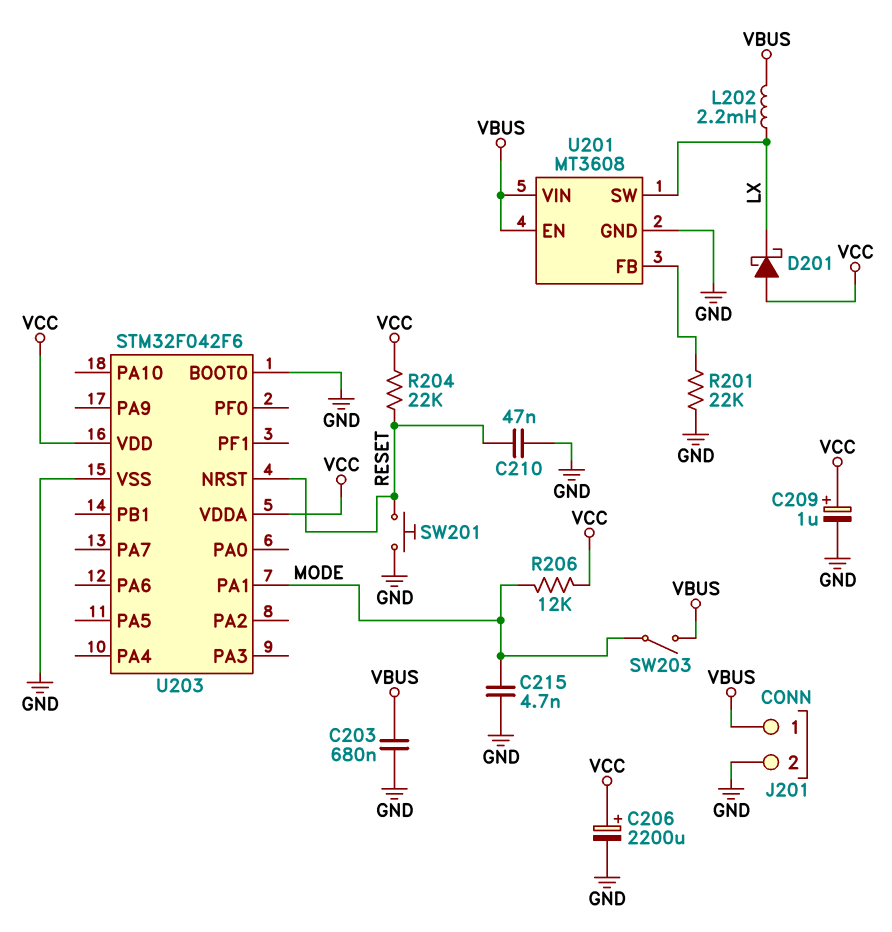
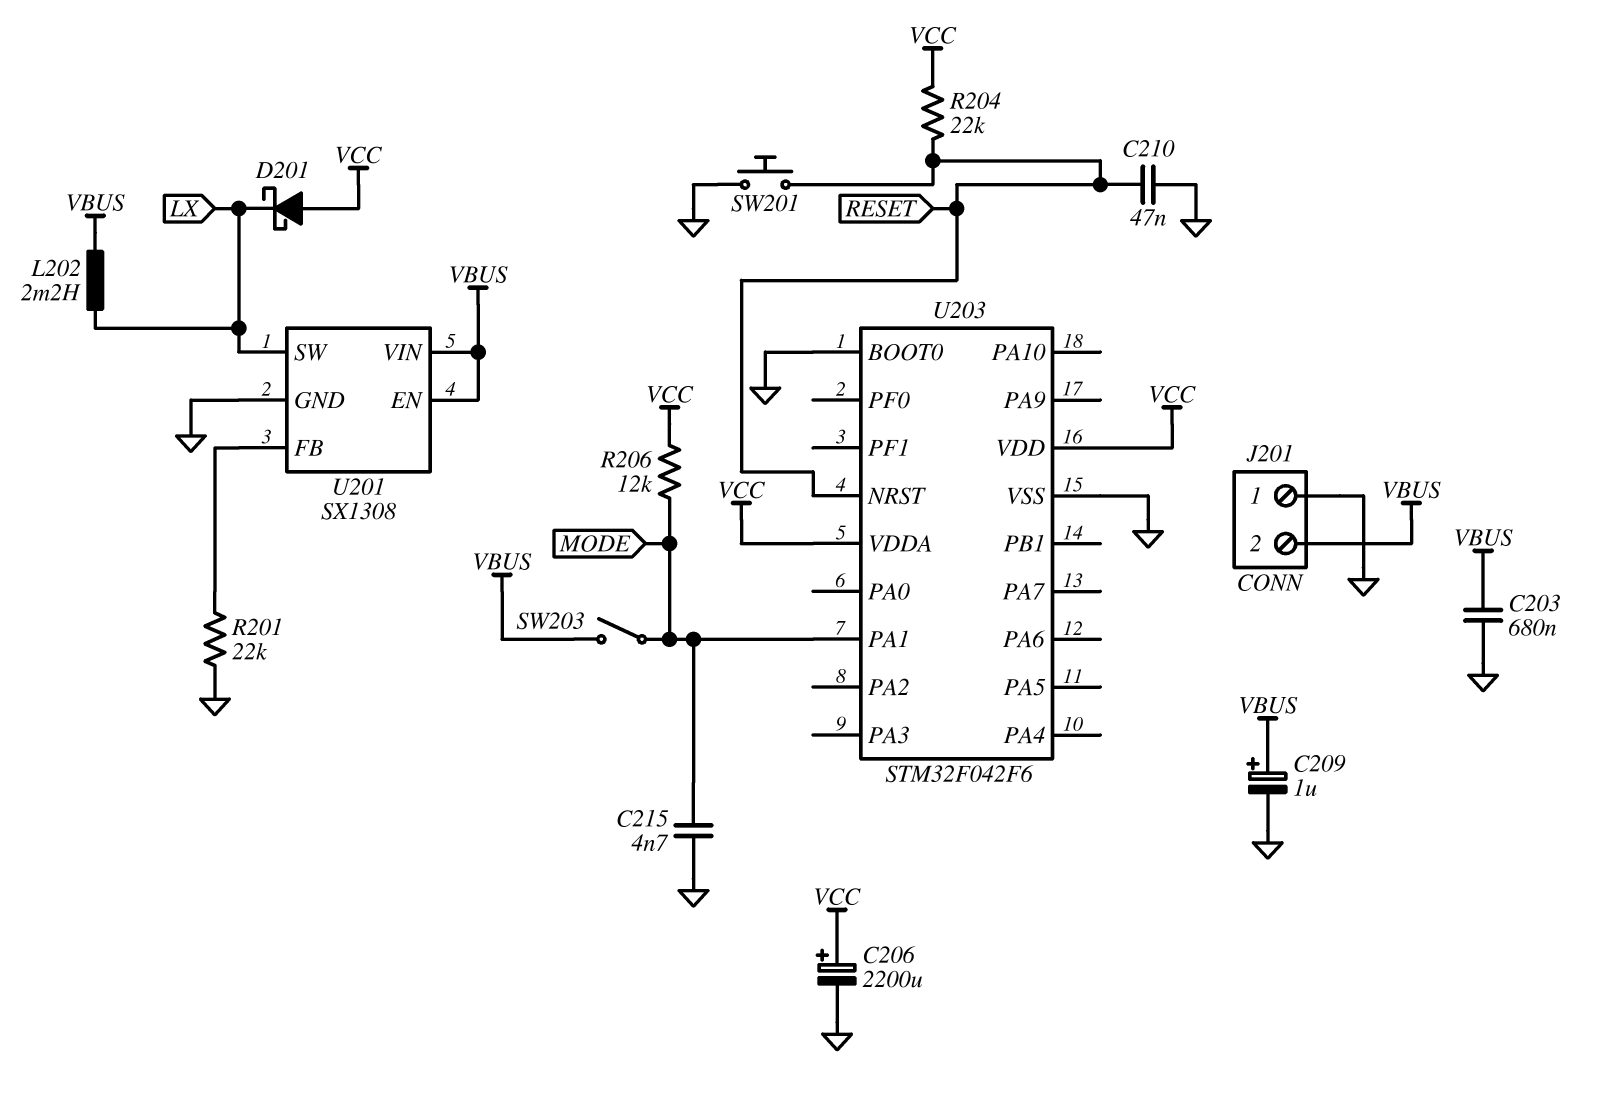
C209: 1uF (plus VCC, minus GND) -> 1uF (plus VBUS, minus GND)
J201 pin 1: VBUS -> GND
J201 pin 2: GND -> VBUS
U201: MT3608 -> SX1308

